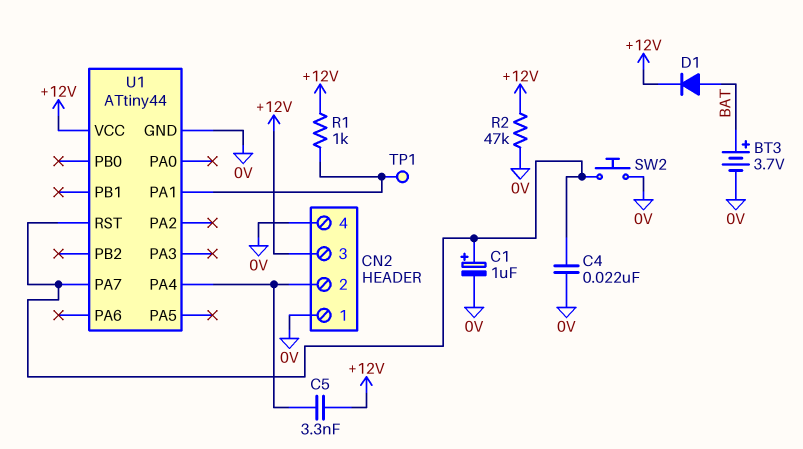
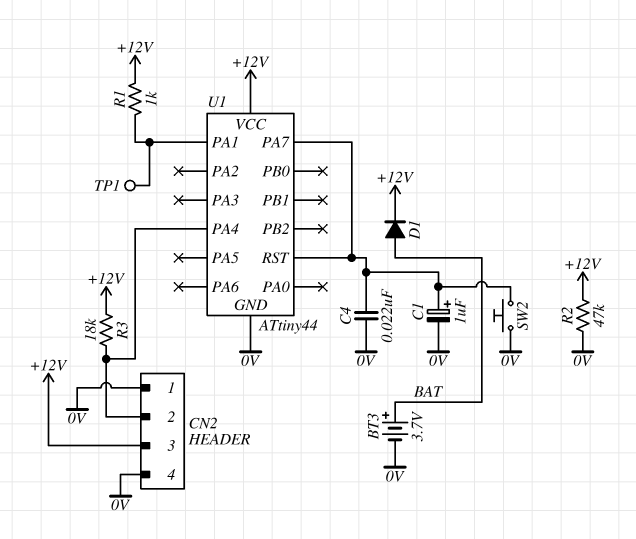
C5: 3.3nF (+12V, CN2/2) -> none
R3: none -> 18k (+12V, CN2/2)

